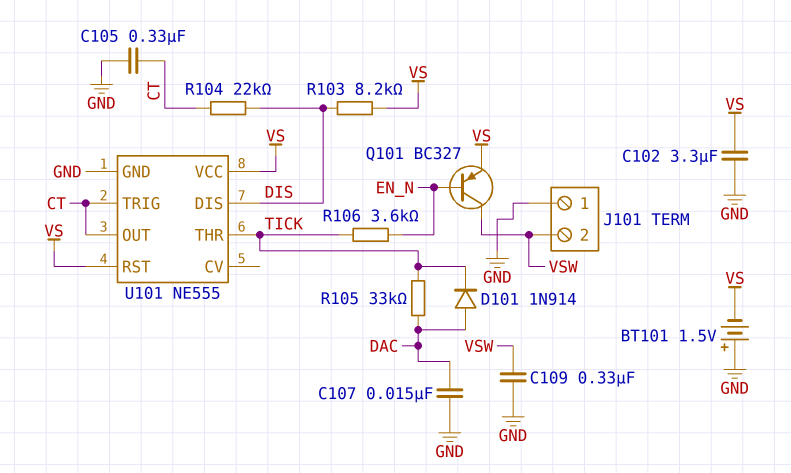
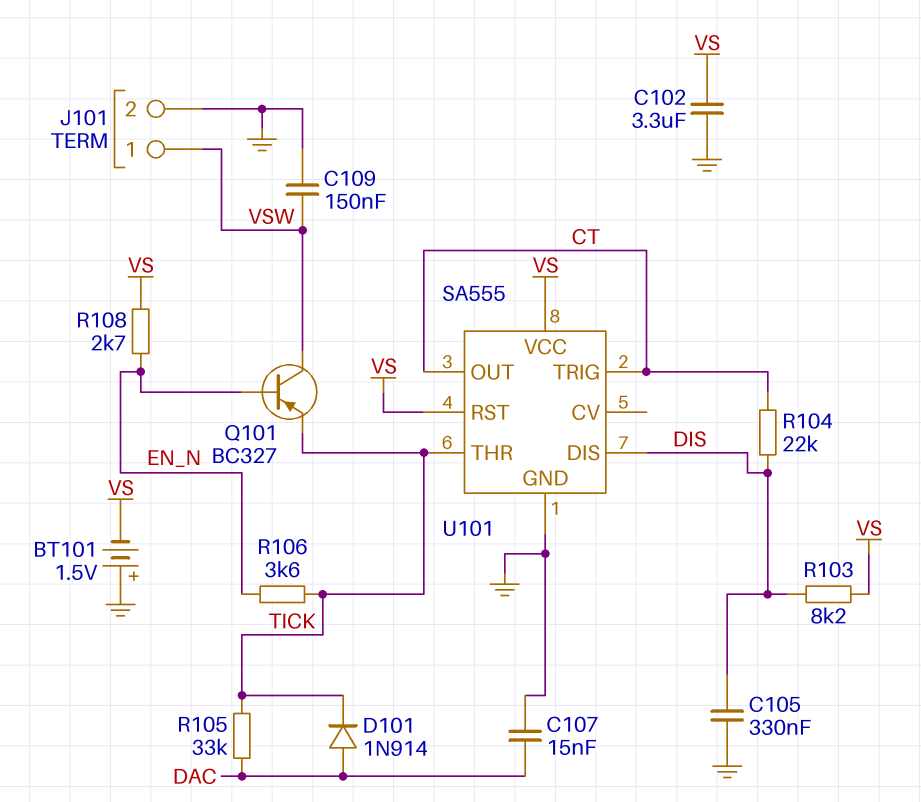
C105: 330nF (CT, GND) -> 330nF (DIS, GND)
C109: 330nF (GND, VSW) -> 150nF (GND, VSW)
J101 pin 1: GND -> VSW
J101 pin 2: VSW -> GND
Q101: PNP BC327 (B EN_N, C VSW, E VS) -> PNP BC327 (B EN_N, C VSW, E TICK)
R108: none -> 2.7k (EN_N, VS)
U101: NE555 -> SA555

